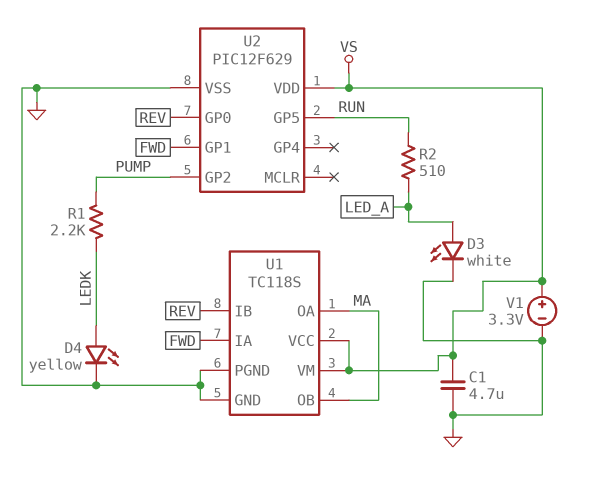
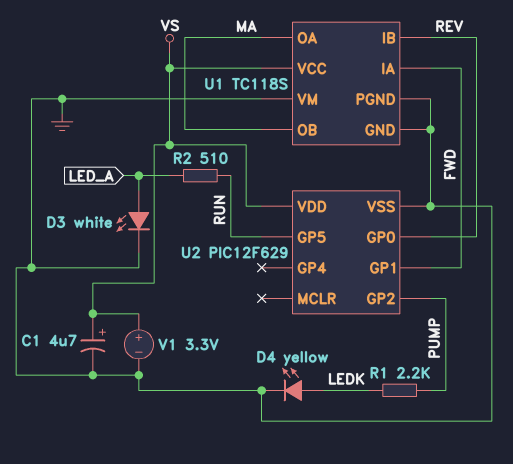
C1: 4.7uF (GND, VS) -> 4.7uF (plus VS, minus GND)
U1 pin VM: VS -> GND

